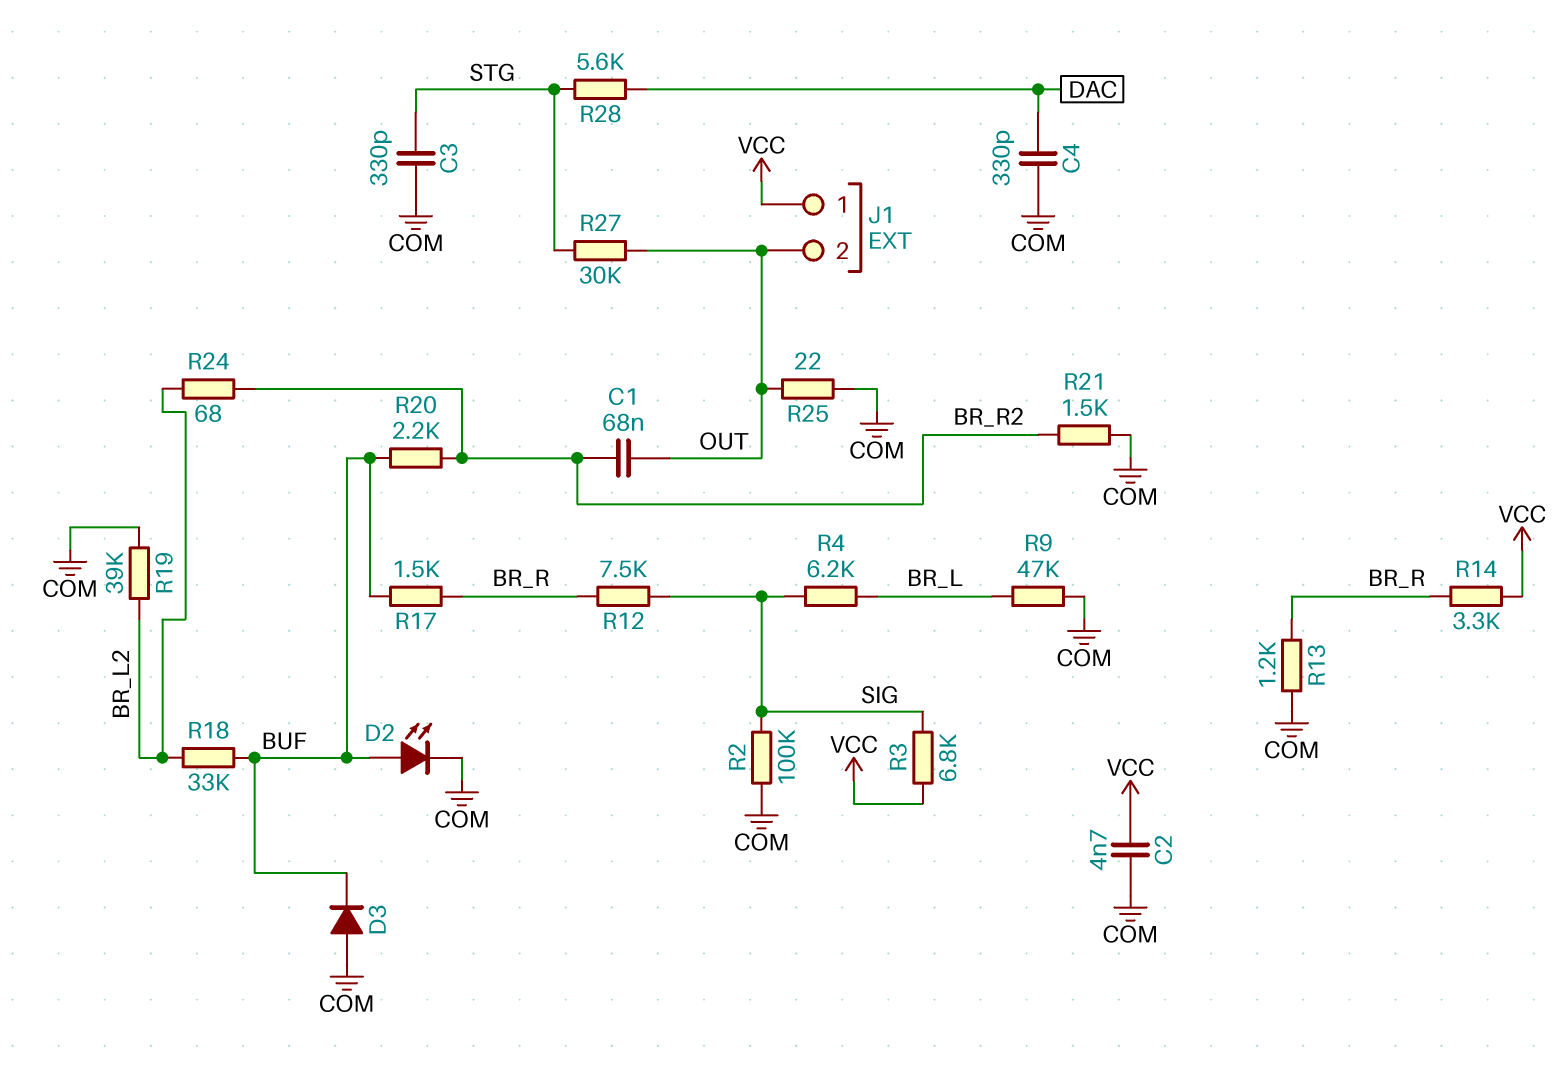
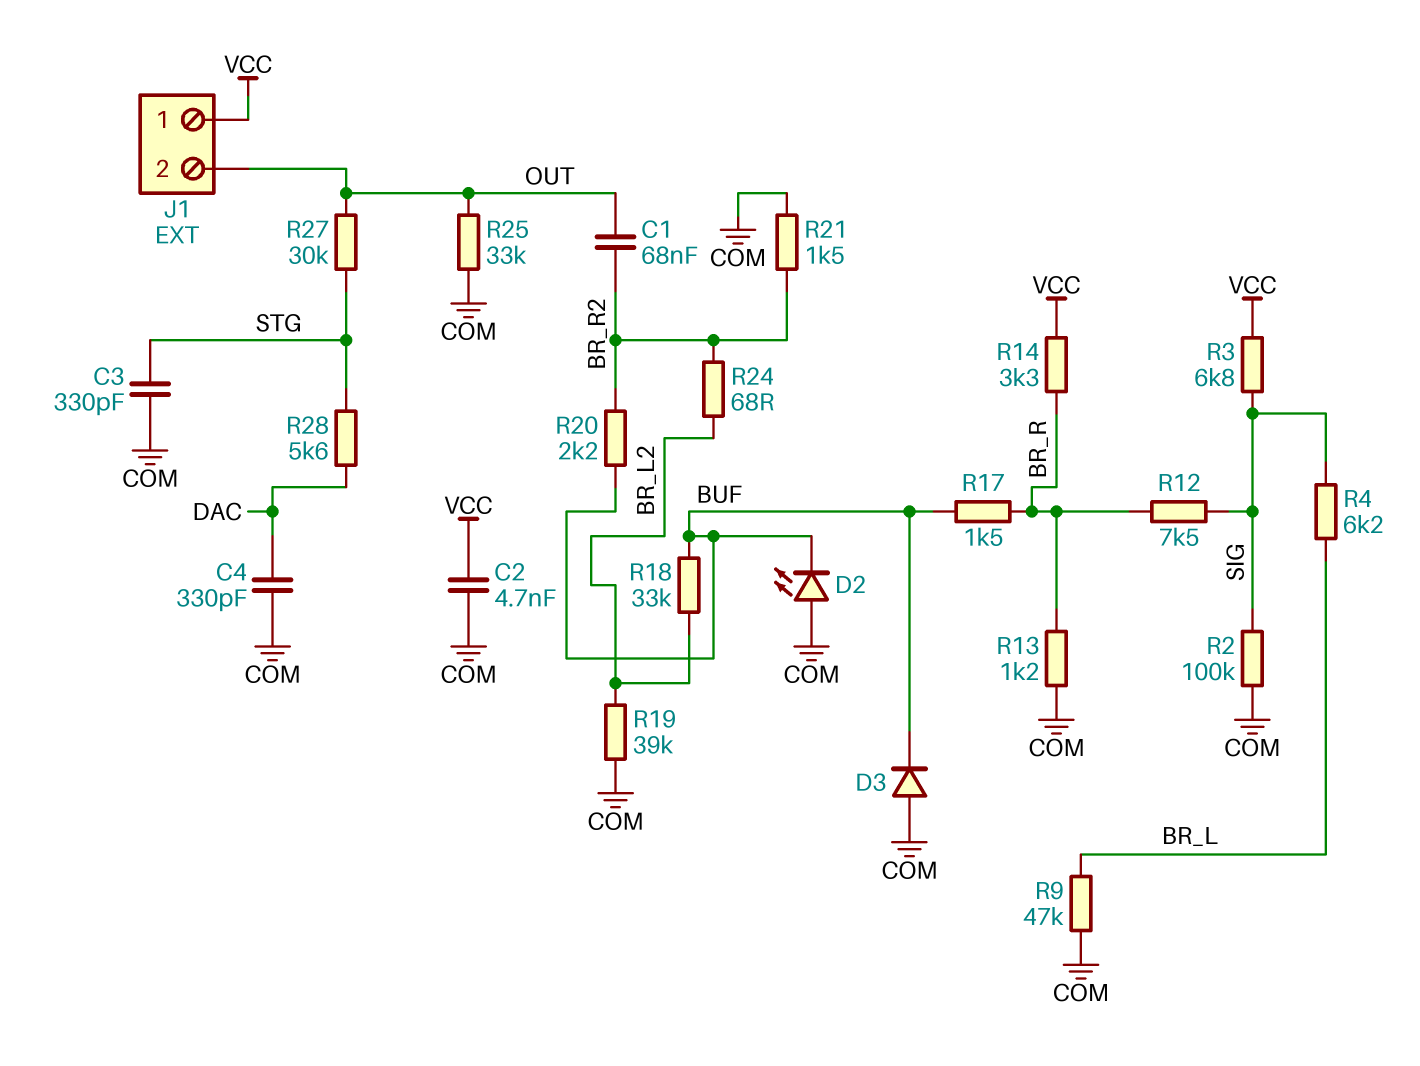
D2: LED (A BUF, K COM) -> LED (A COM, K BUF)
R25: 22 (COM, OUT) -> 33k (COM, OUT)

